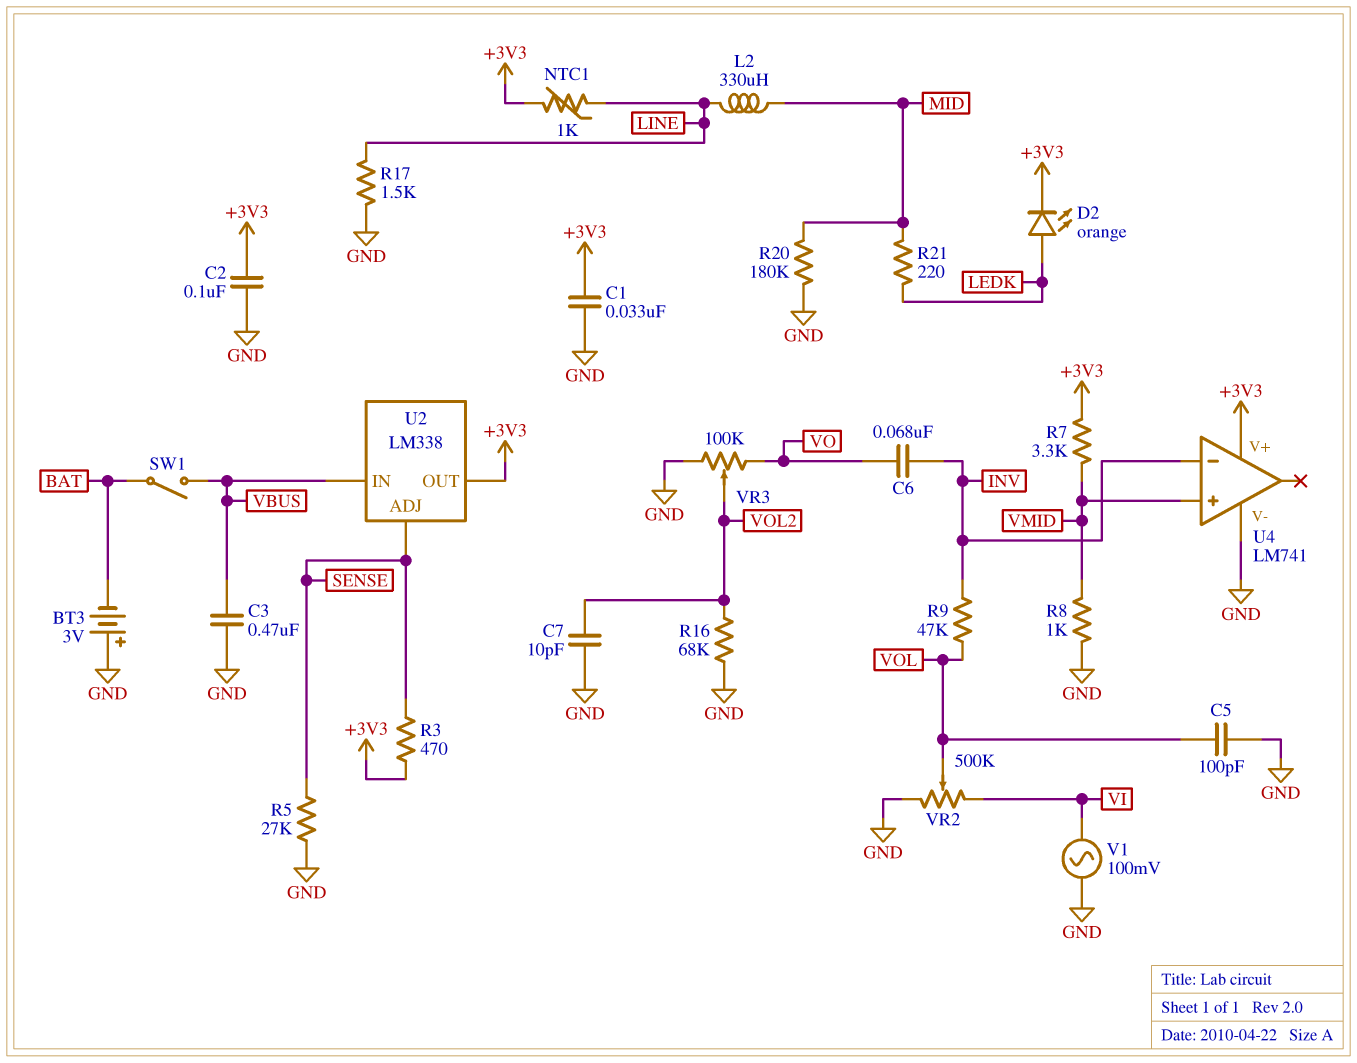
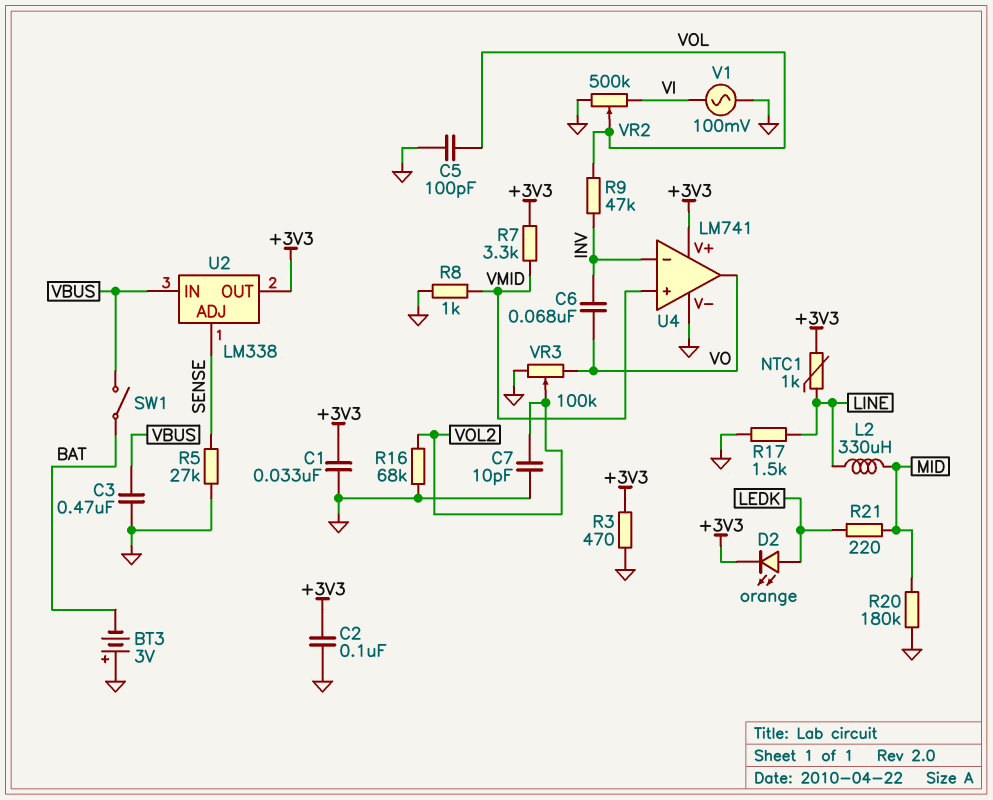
R3: 470 (+3V3, SENSE) -> 470 (+3V3, GND)
U4 pin out: none -> VO

